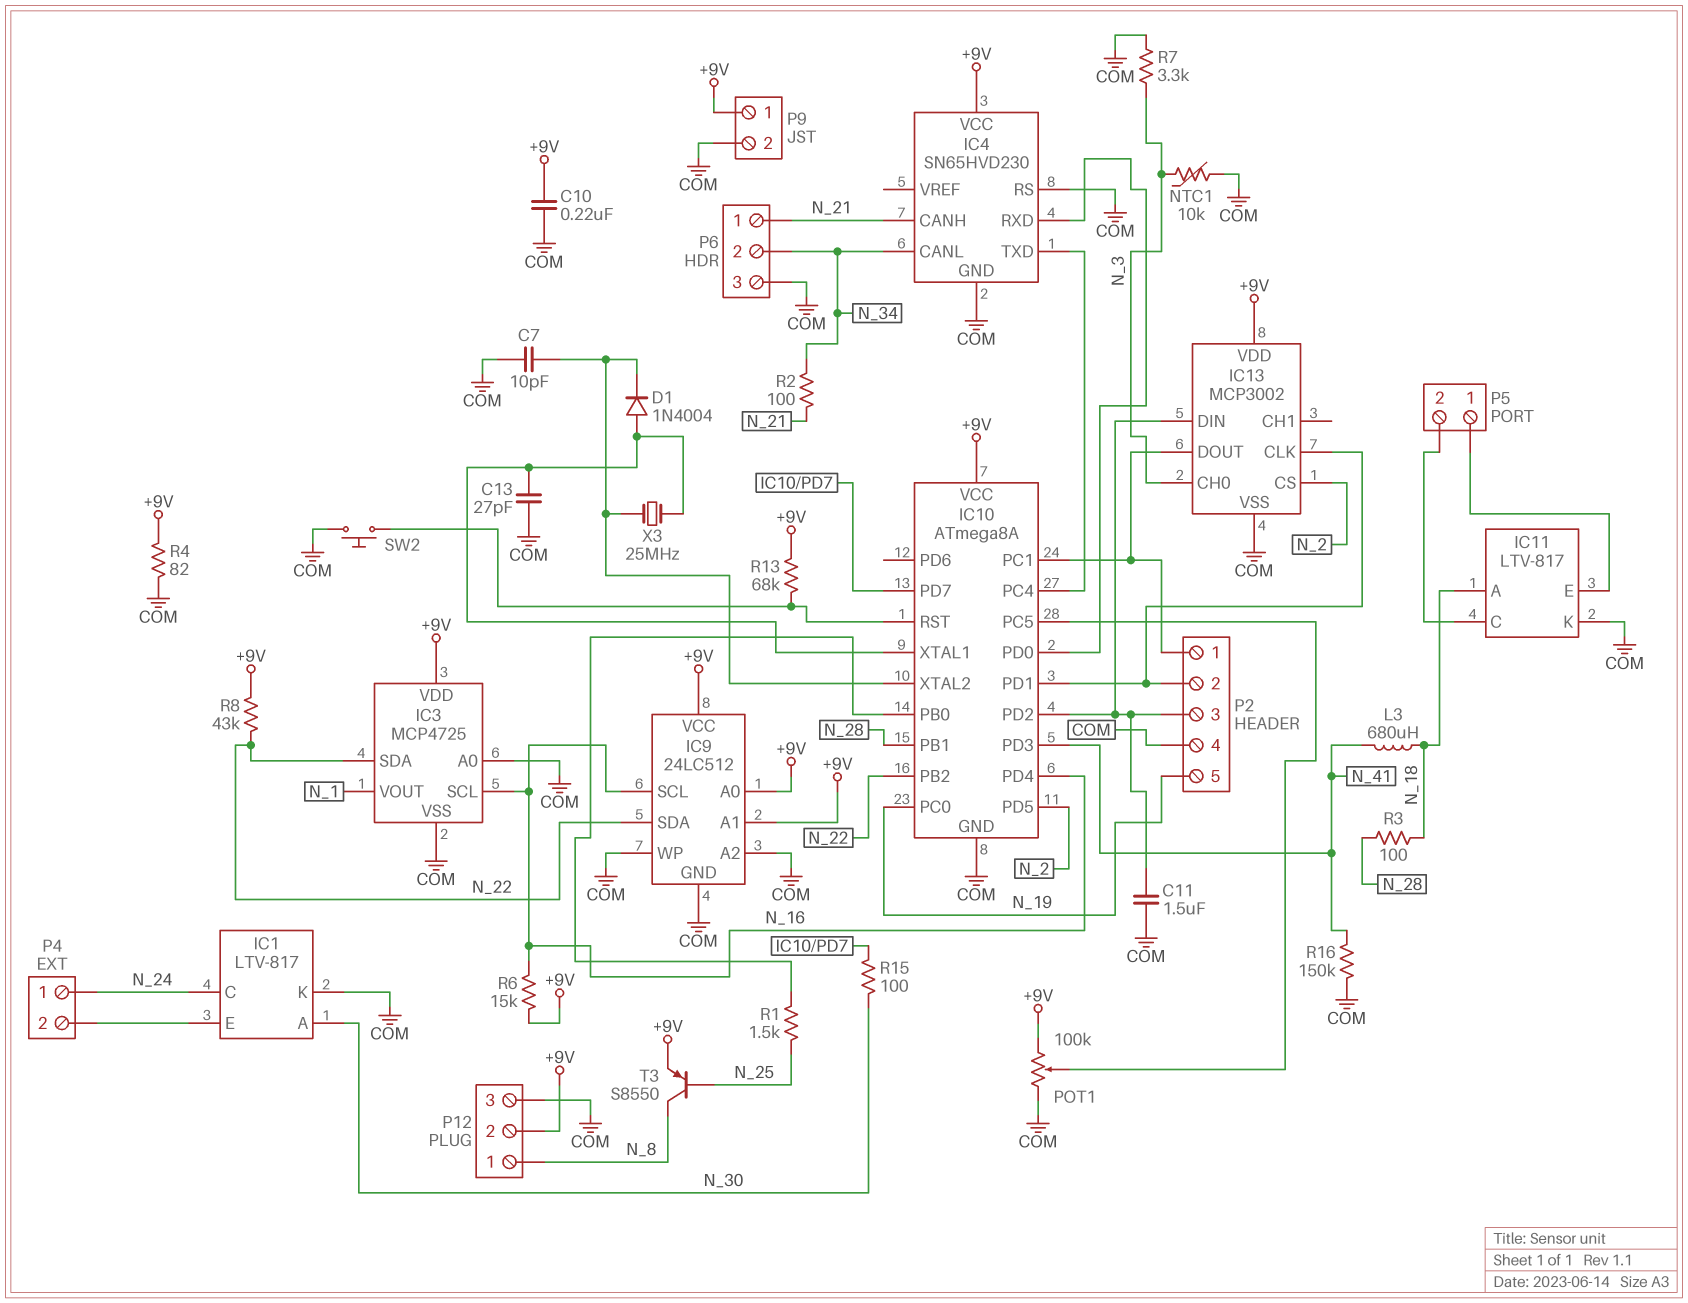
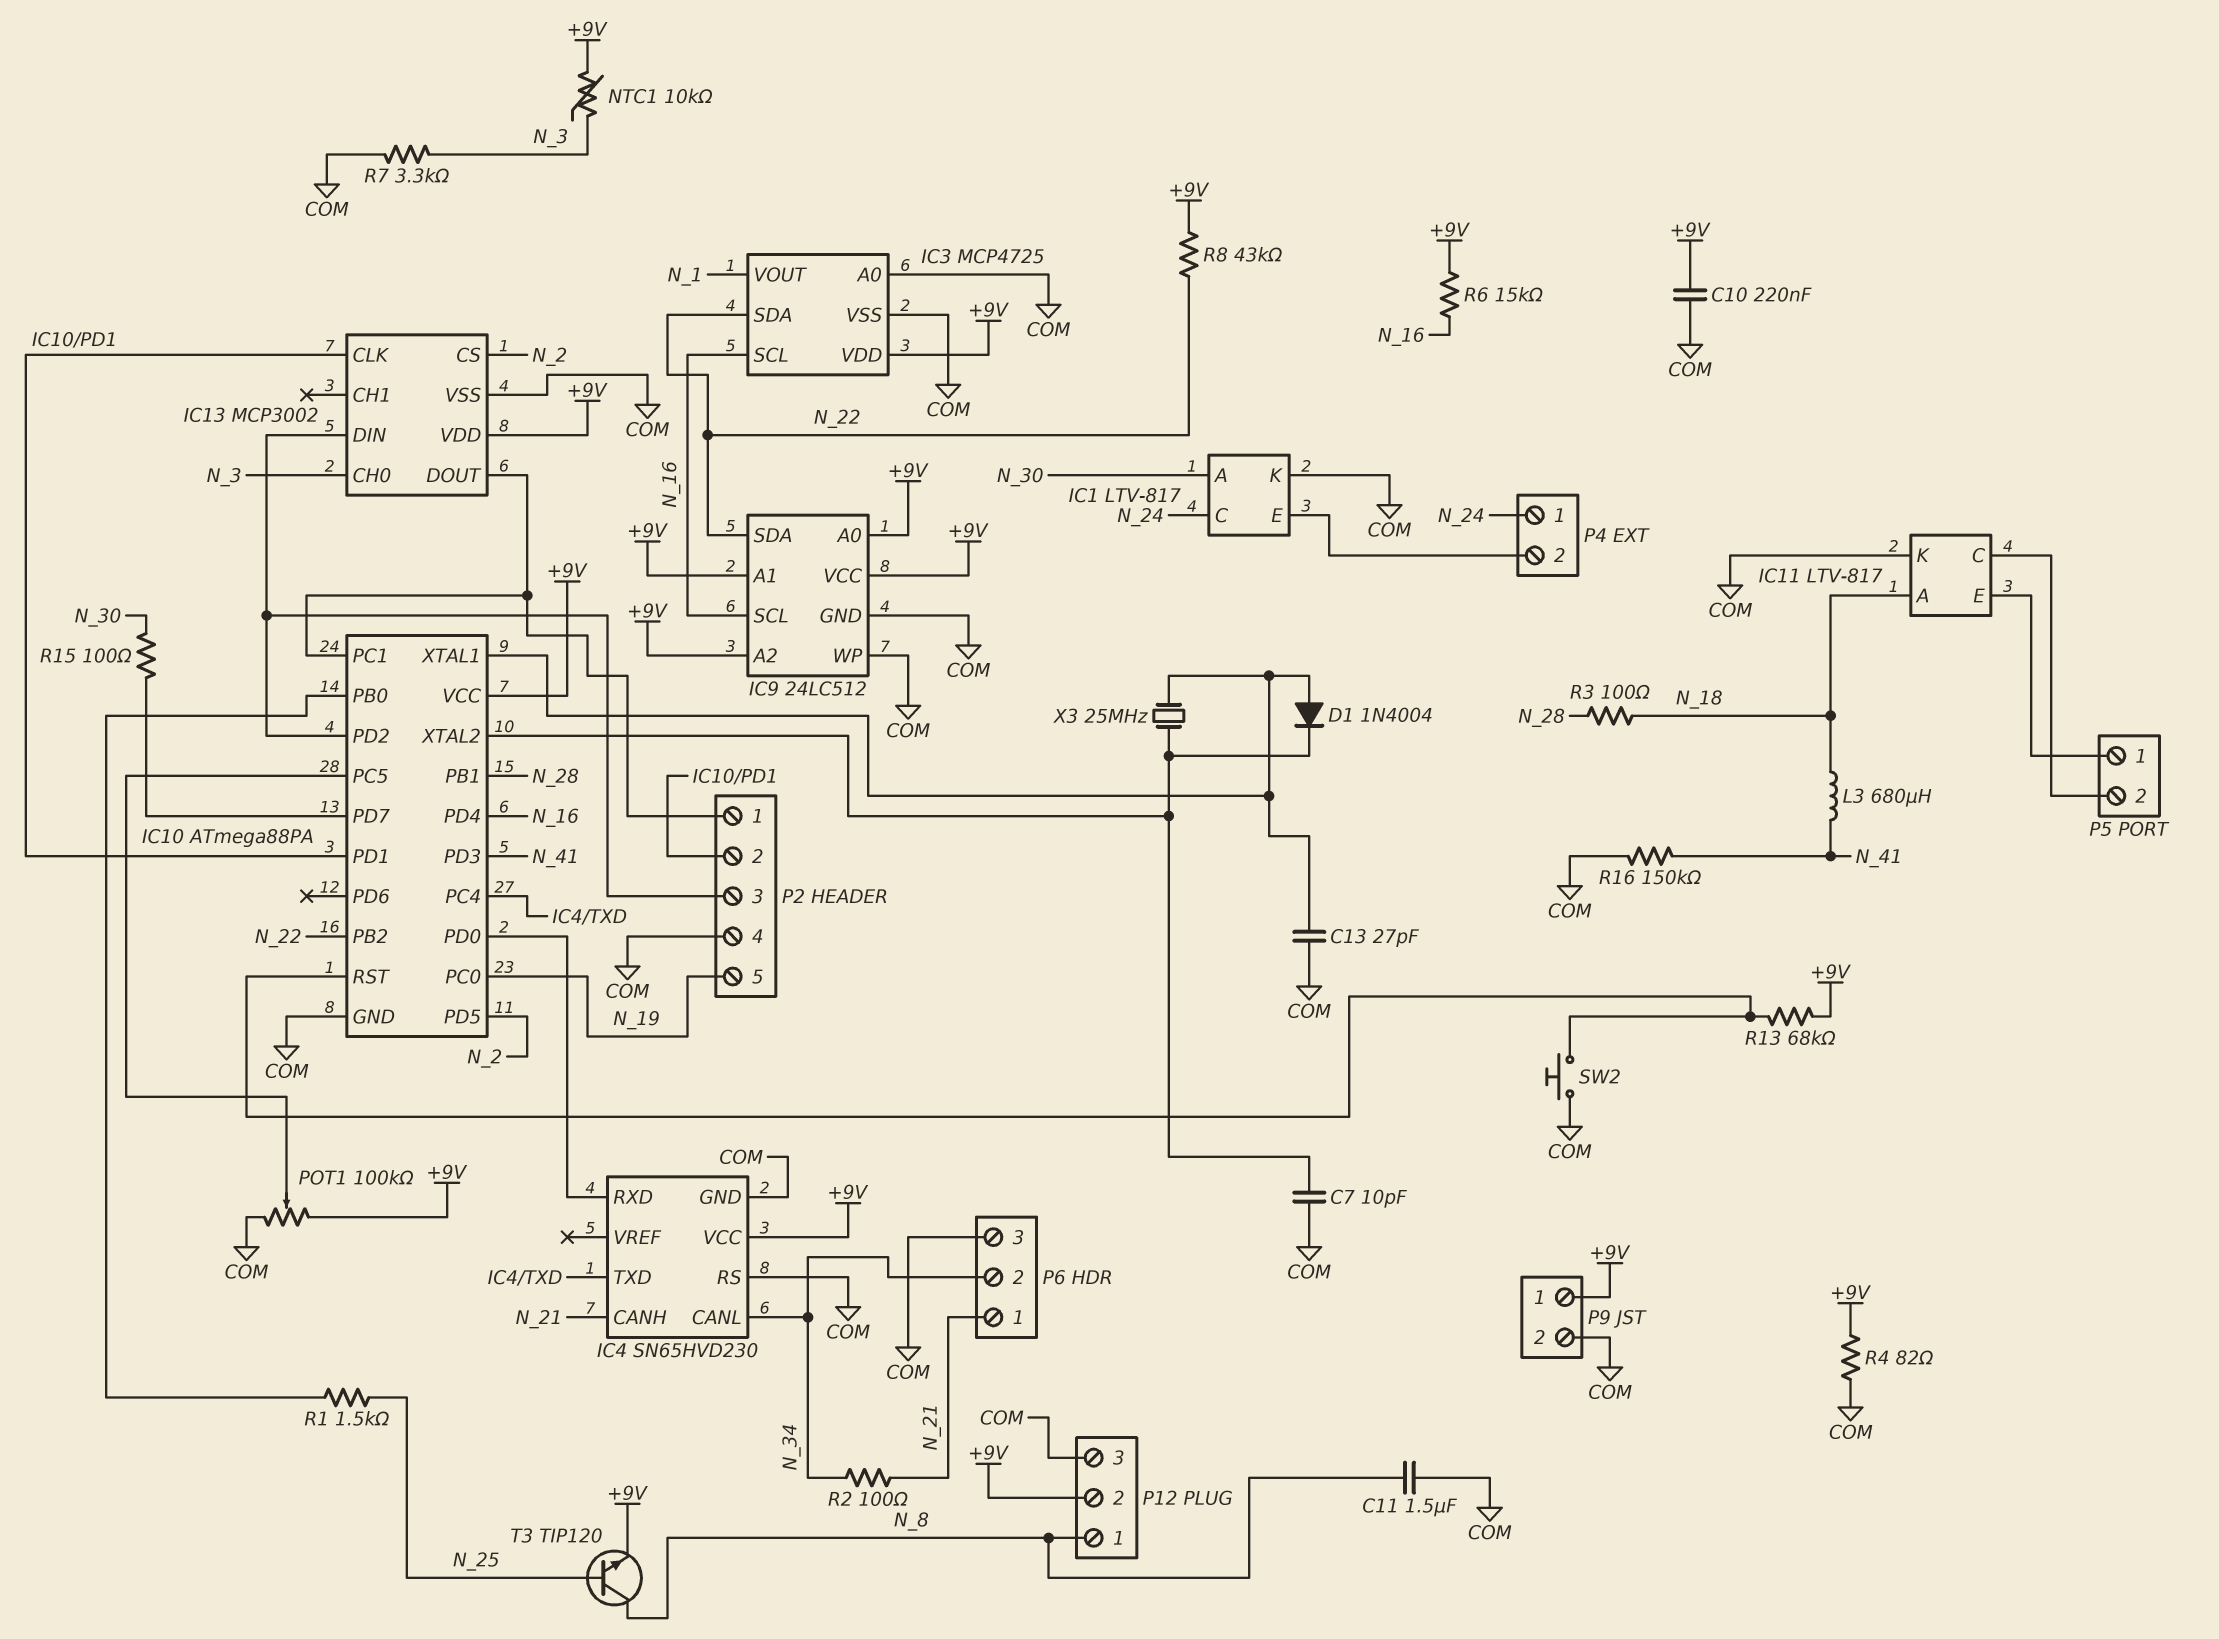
C11: 1.5uF (COM, IC10/PD2) -> 1.5uF (COM, N_8)
IC9 pin A2: COM -> +9V
IC10: ATmega8A -> ATmega88PA
NTC1: 10k (COM, N_3) -> 10k (+9V, N_3)
T3: PNP S8550 (B N_25, C N_8, E +9V) -> NPN TIP120 (B N_25, C N_8, E +9V)

